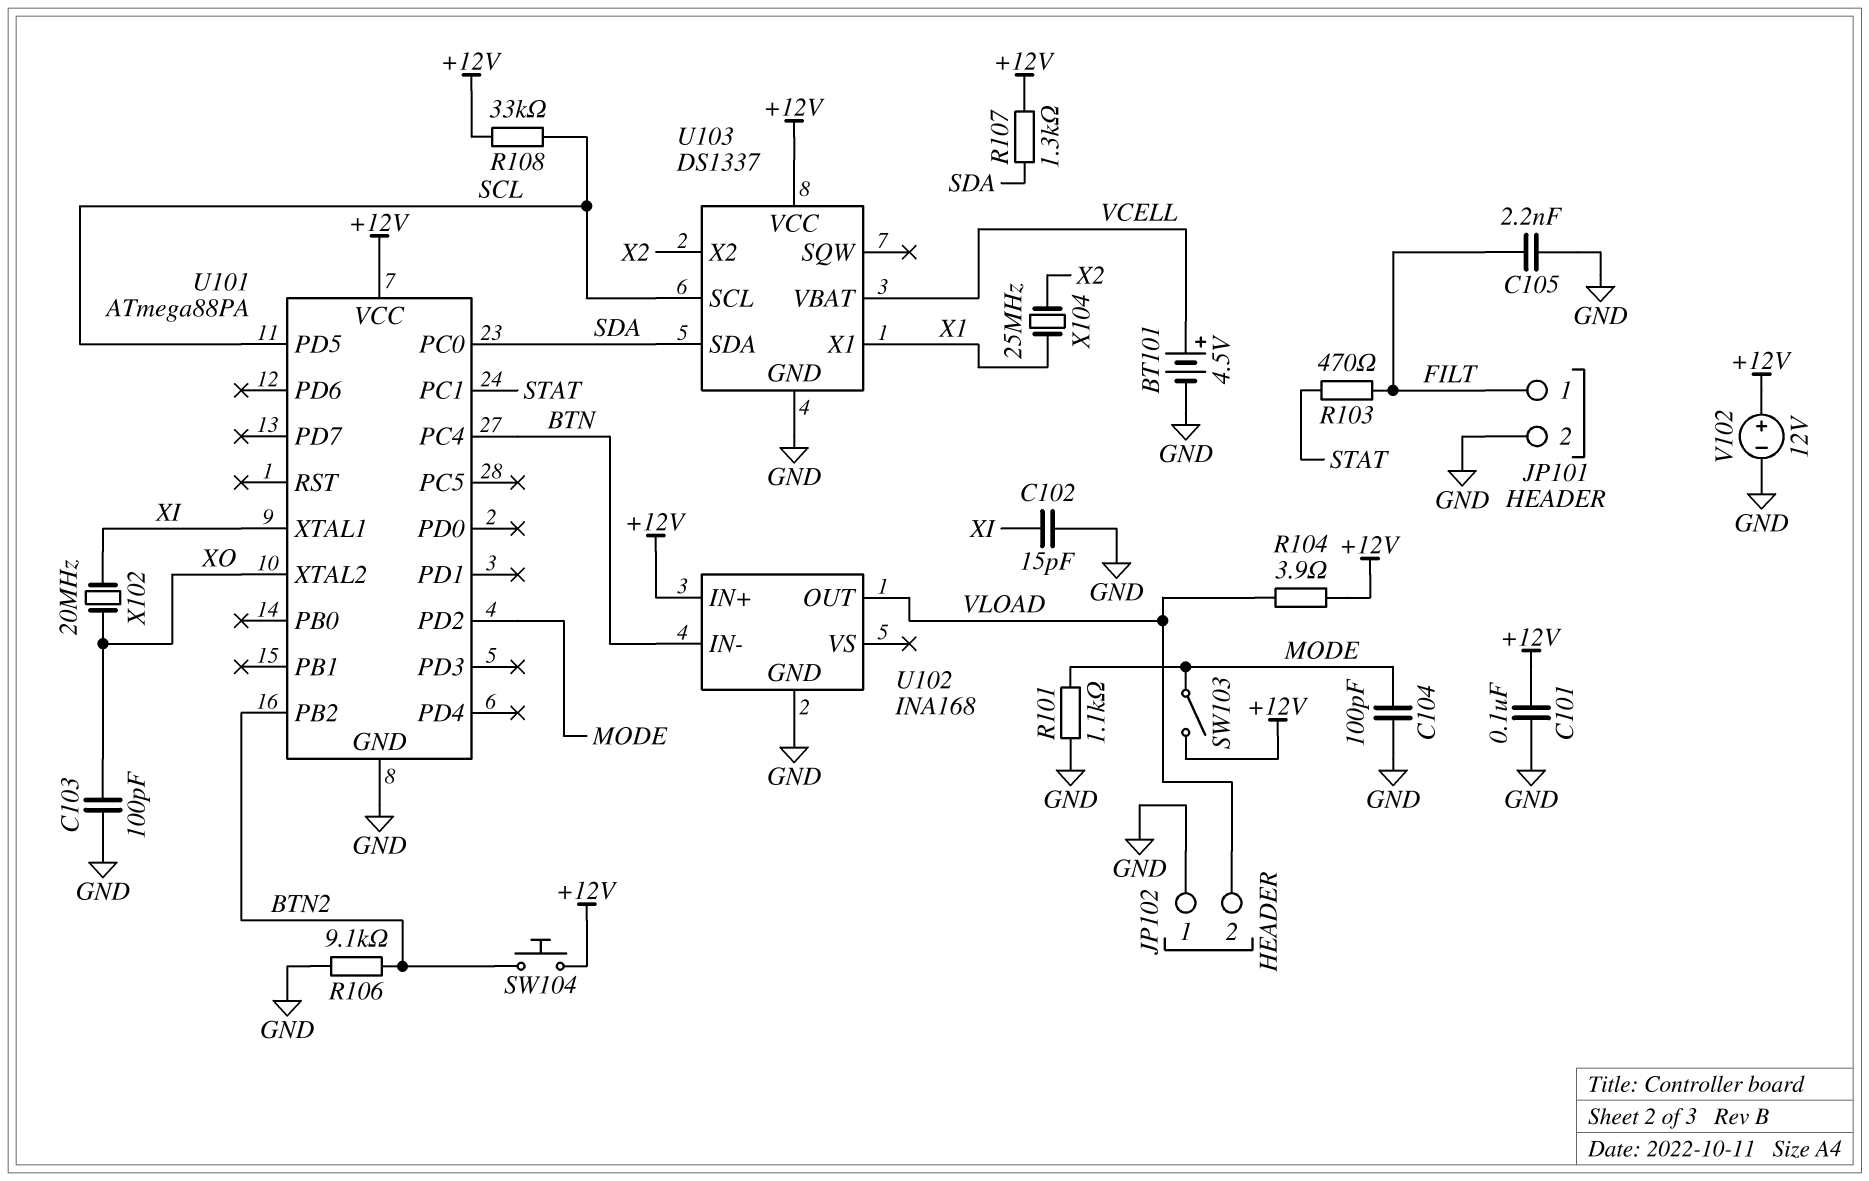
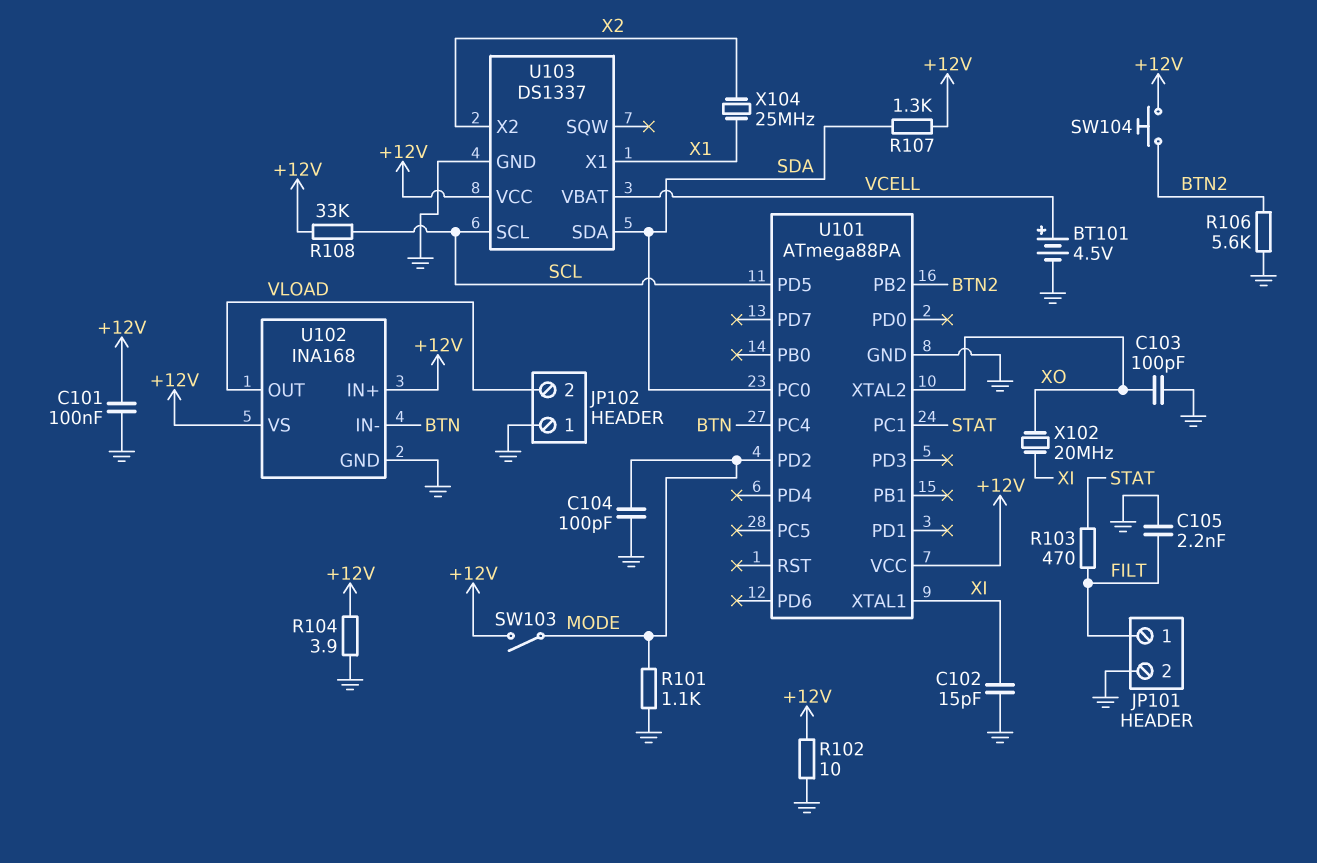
R102: none -> 10 (+12V, GND)
R104: 3.9 (+12V, VLOAD) -> 3.9 (+12V, GND)
R106: 9.1k (BTN2, GND) -> 5.6k (BTN2, GND)
U102 pin VS: none -> +12V
V102: 12V (plus +12V, minus GND) -> none

